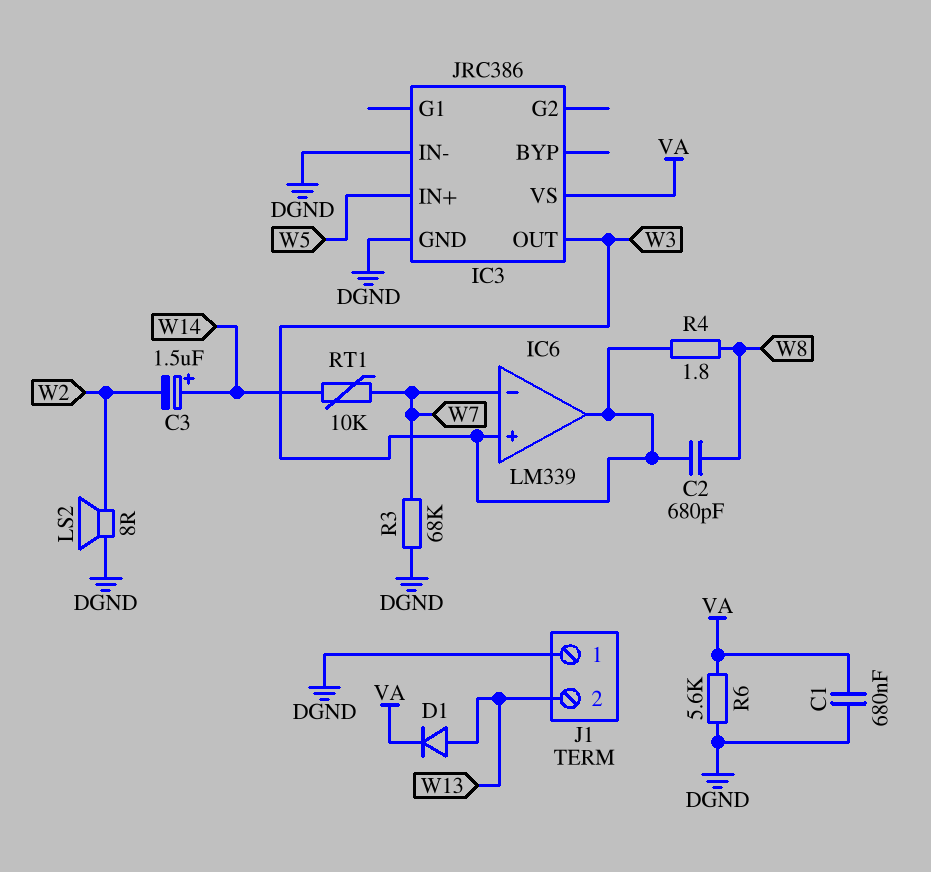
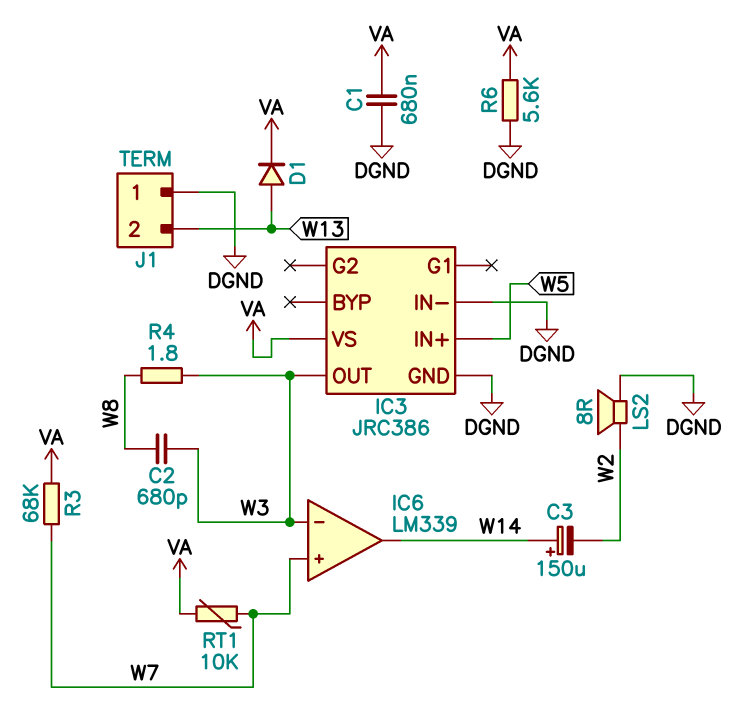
C3: 1.5uF (plus W14, minus W2) -> 150uF (plus W14, minus W2)
IC6 pin in+: W3 -> W7
IC6 pin in-: W7 -> W3
IC6 pin out: W3 -> W14
R3: 68k (DGND, W7) -> 68k (VA, W7)
RT1: 10k (W7, W14) -> 10k (VA, W7)

